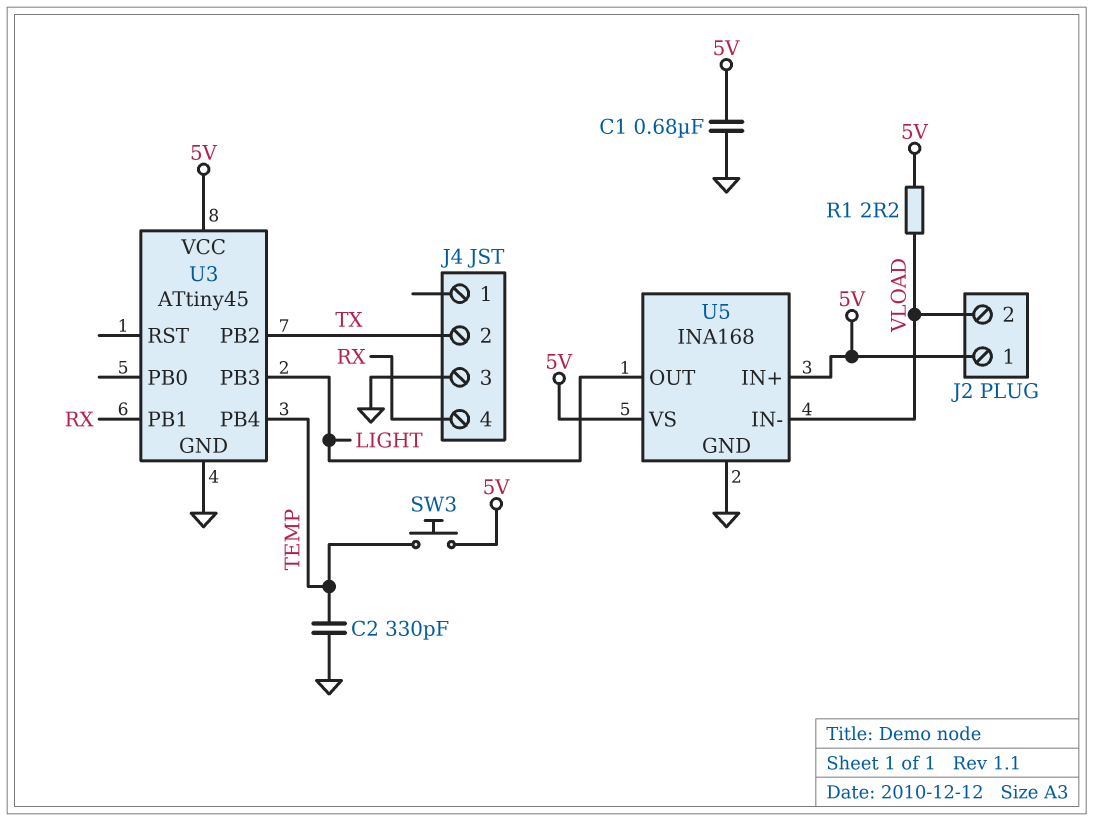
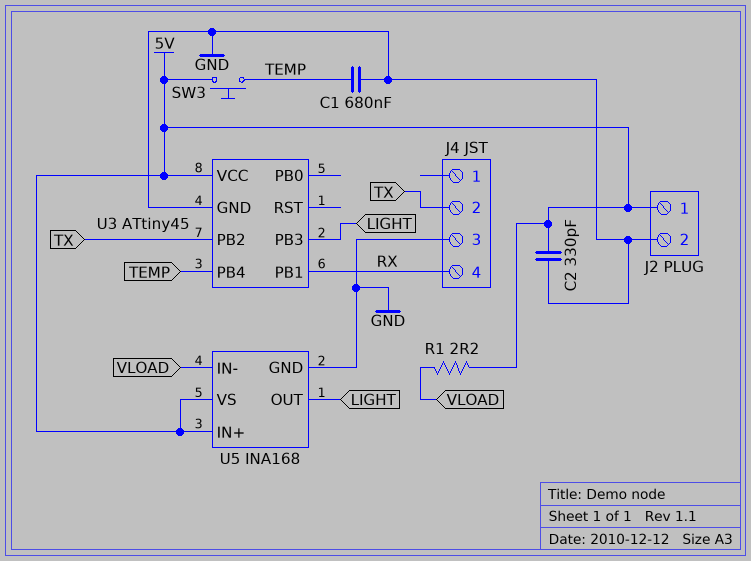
C1: 680nF (5V, GND) -> 680nF (GND, TEMP)
C2: 330pF (GND, TEMP) -> 330pF (5V, GND)
J2 pin 2: VLOAD -> GND

